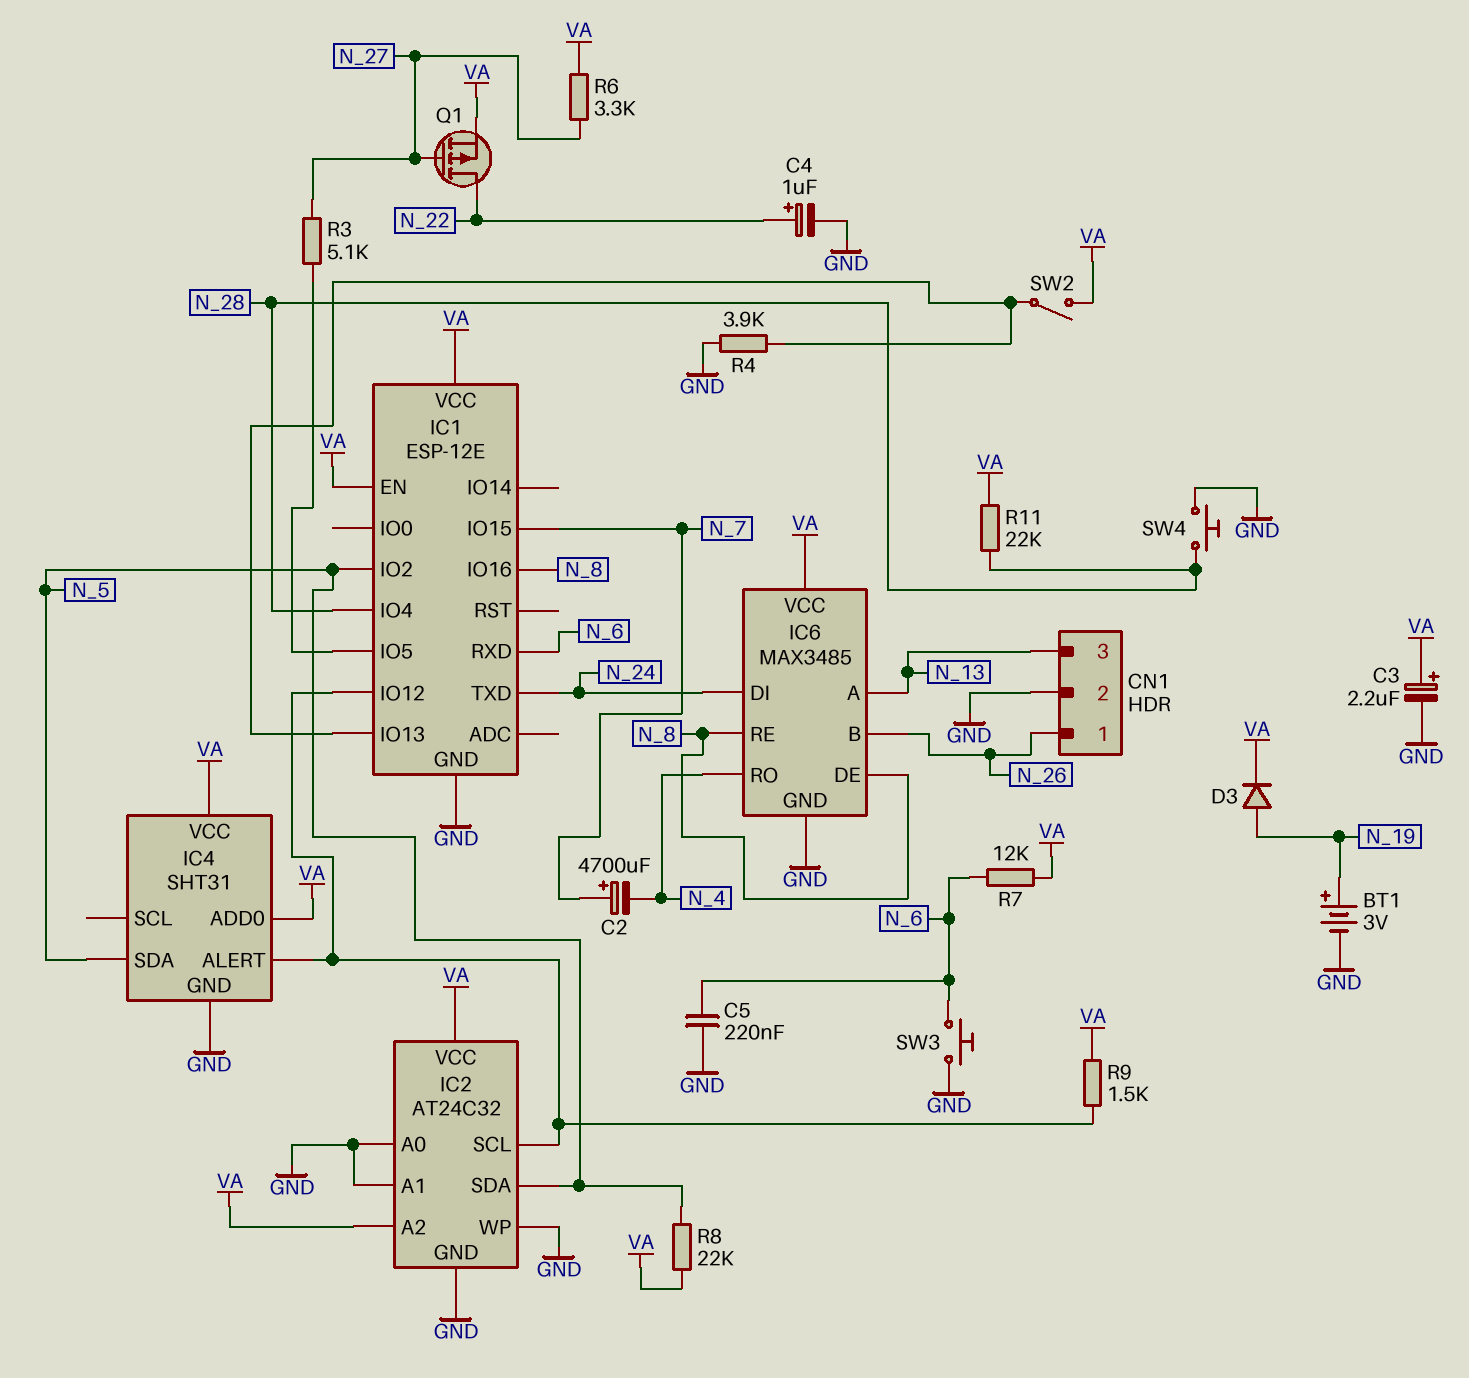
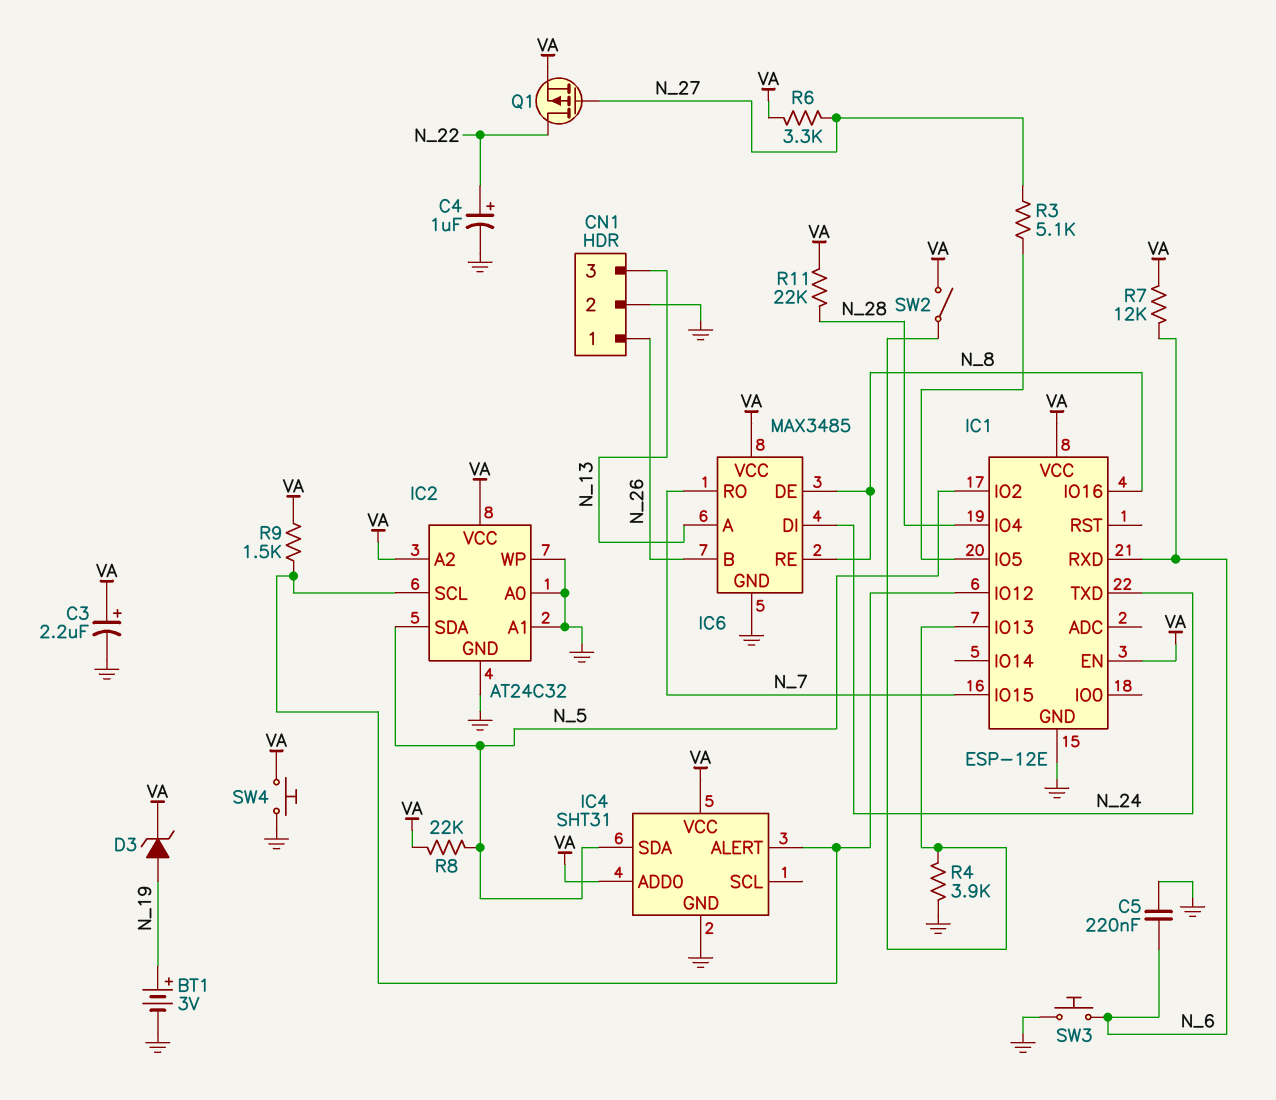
C2: 4700uF (plus N_7, minus N_4) -> none
D3: diode (A N_19, K VA) -> zener (A N_19, K VA)
IC6 pin RO: N_4 -> N_7
SW4: button (GND, N_28) -> button (GND, VA)

